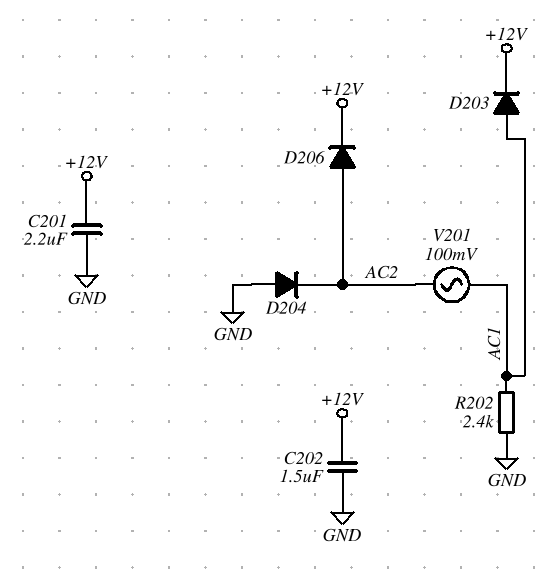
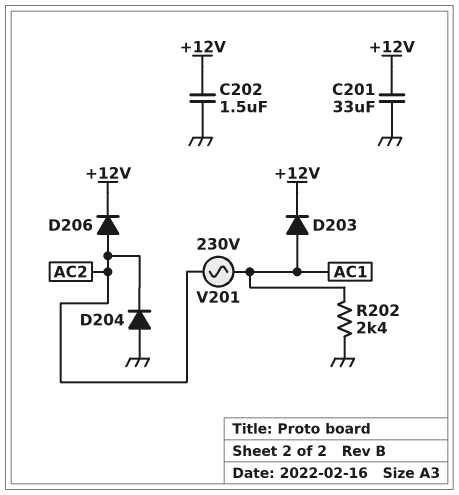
C201: 2.2uF (+12V, GND) -> 33uF (+12V, GND)
V201: AC 100mV (AC1, AC2) -> AC 230V (AC1, AC2)

